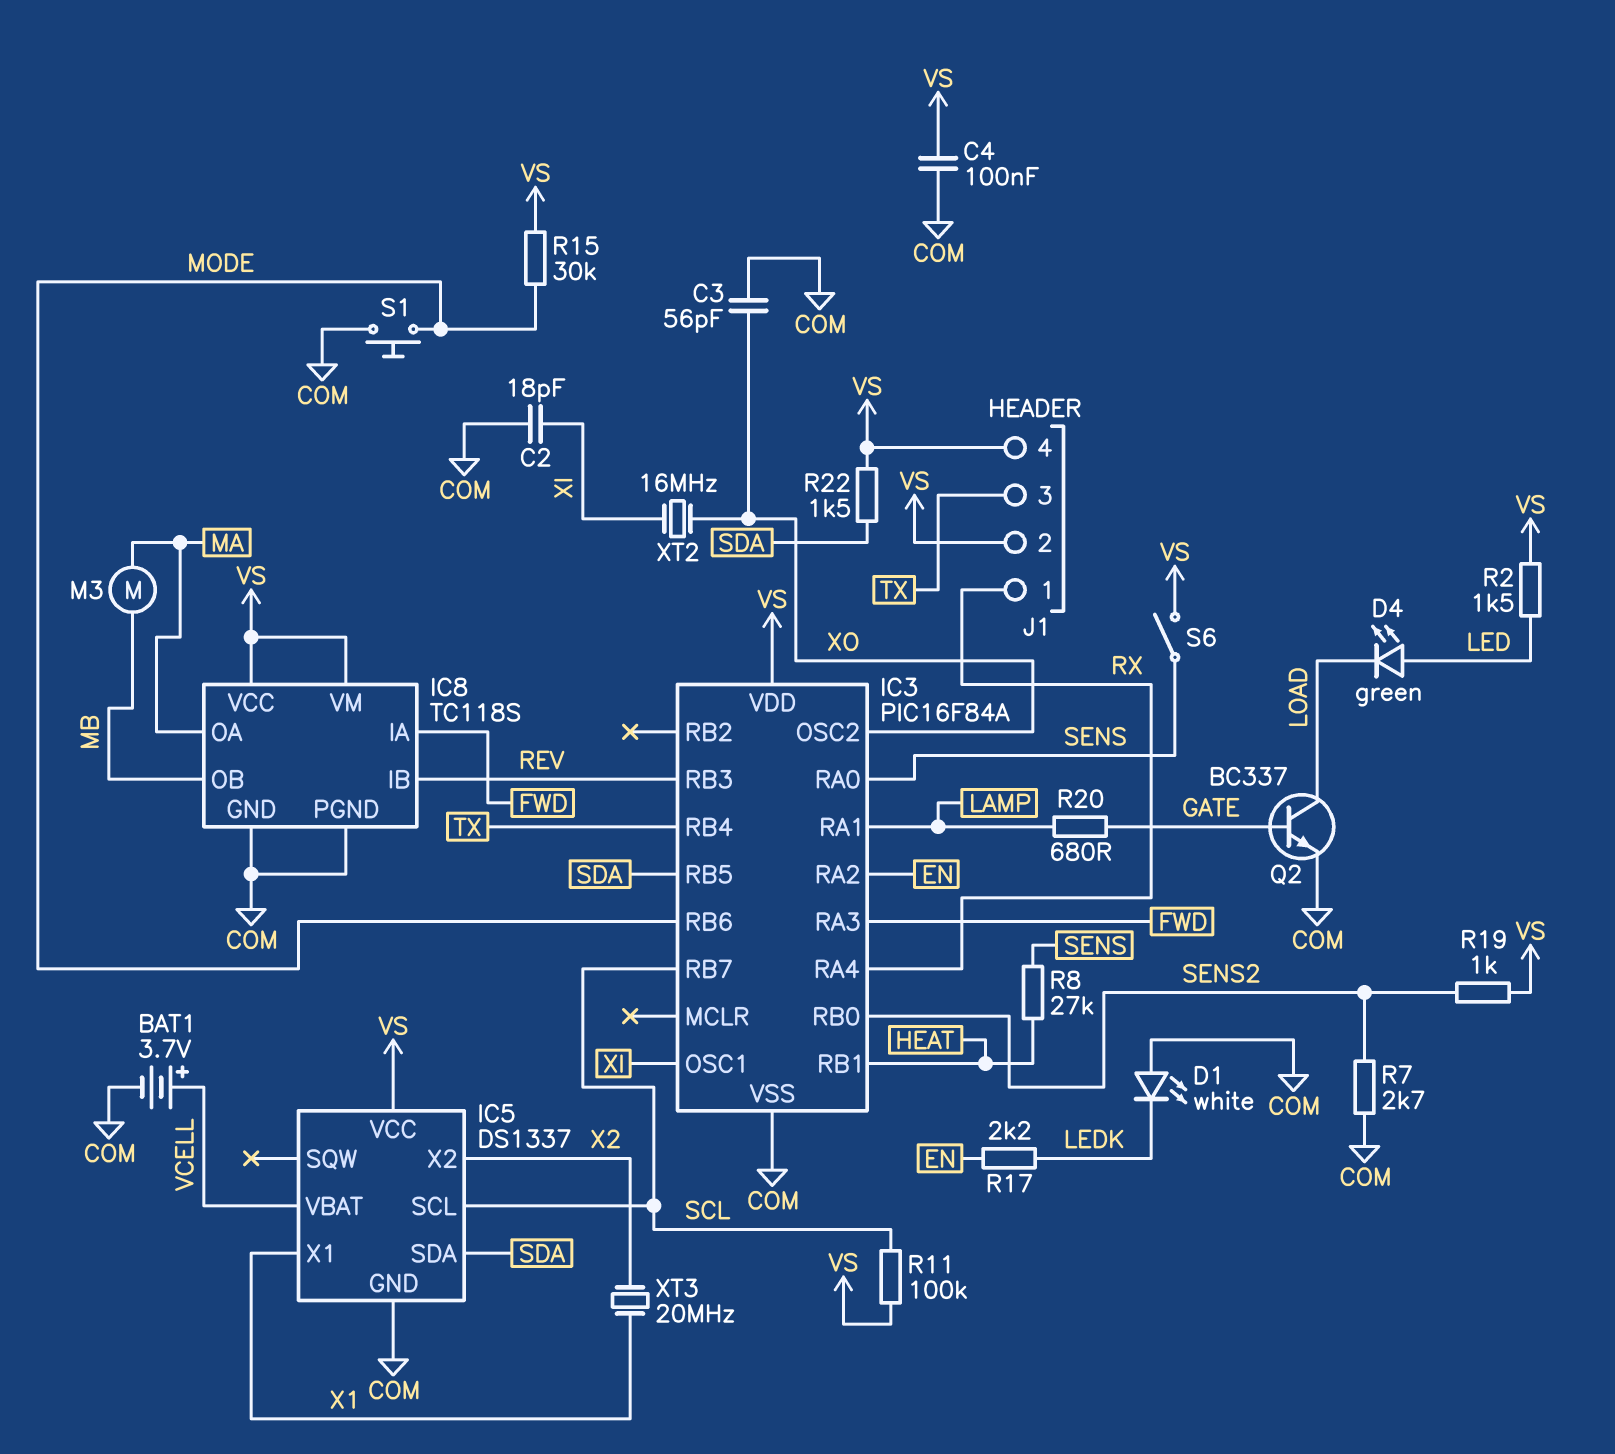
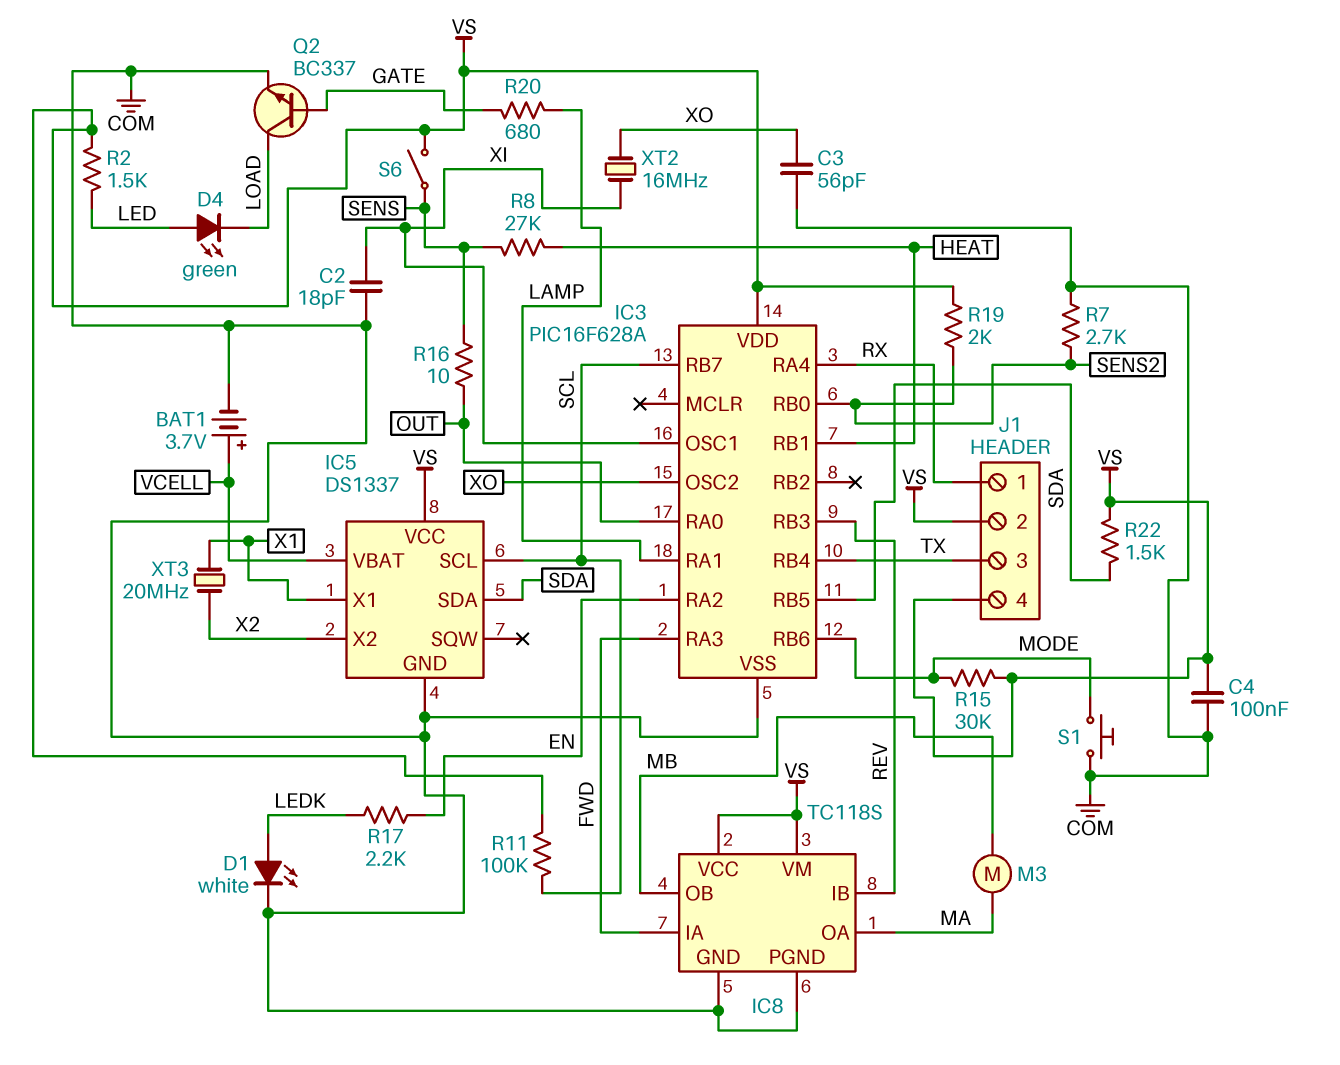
D1: LED white (A COM, K LEDK) -> LED white (A LEDK, K COM)
IC3: PIC16F84A -> PIC16F628A
IC3 pin RA0: SENS -> OUT
R16: none -> 10 (OUT, SENS)
R19: 1k (SENS2, VS) -> 2k (SENS2, VS)

